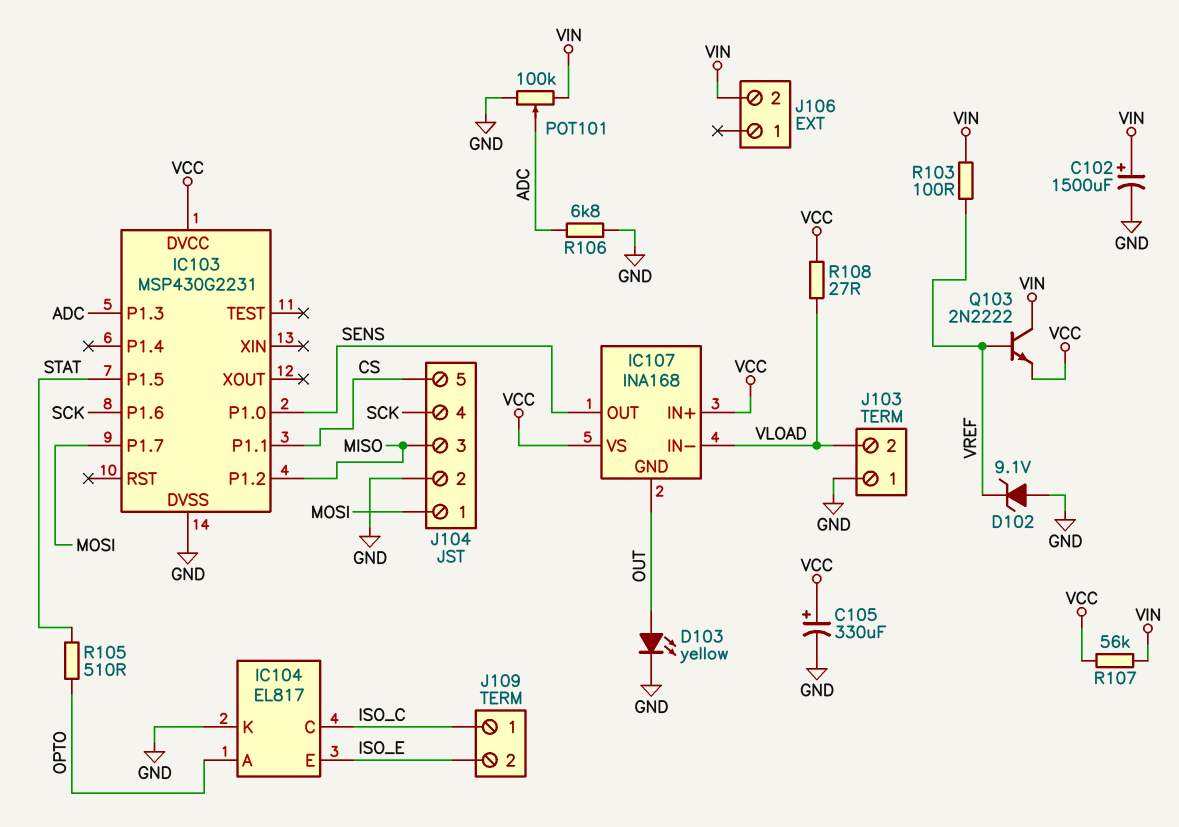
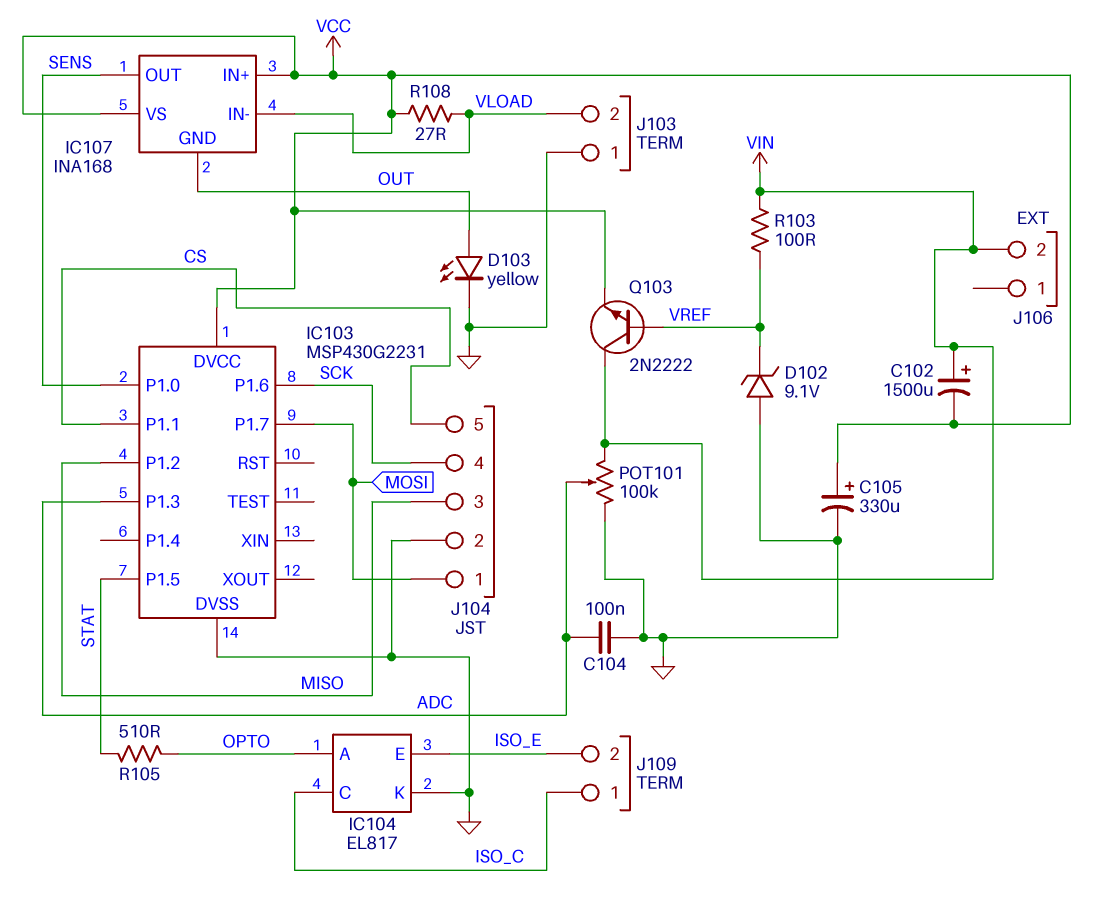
C102: 1500uF (plus VIN, minus GND) -> 1500uF (plus VIN, minus VCC)
C104: none -> 100nF (ADC, GND)
R106: 6.8k (ADC, GND) -> none
R107: 56k (VCC, VIN) -> none

